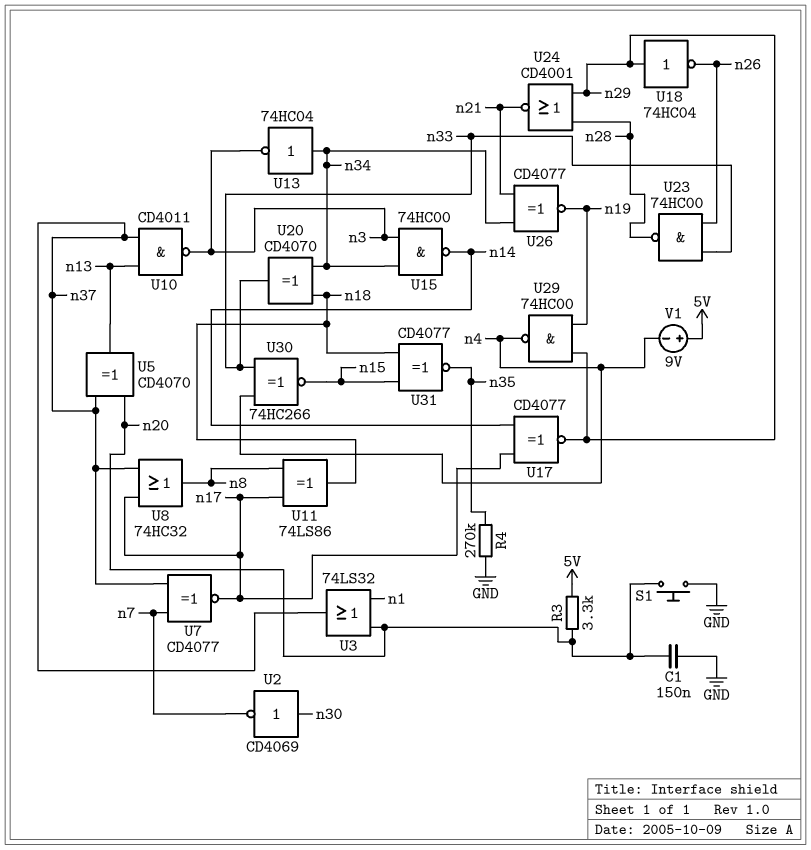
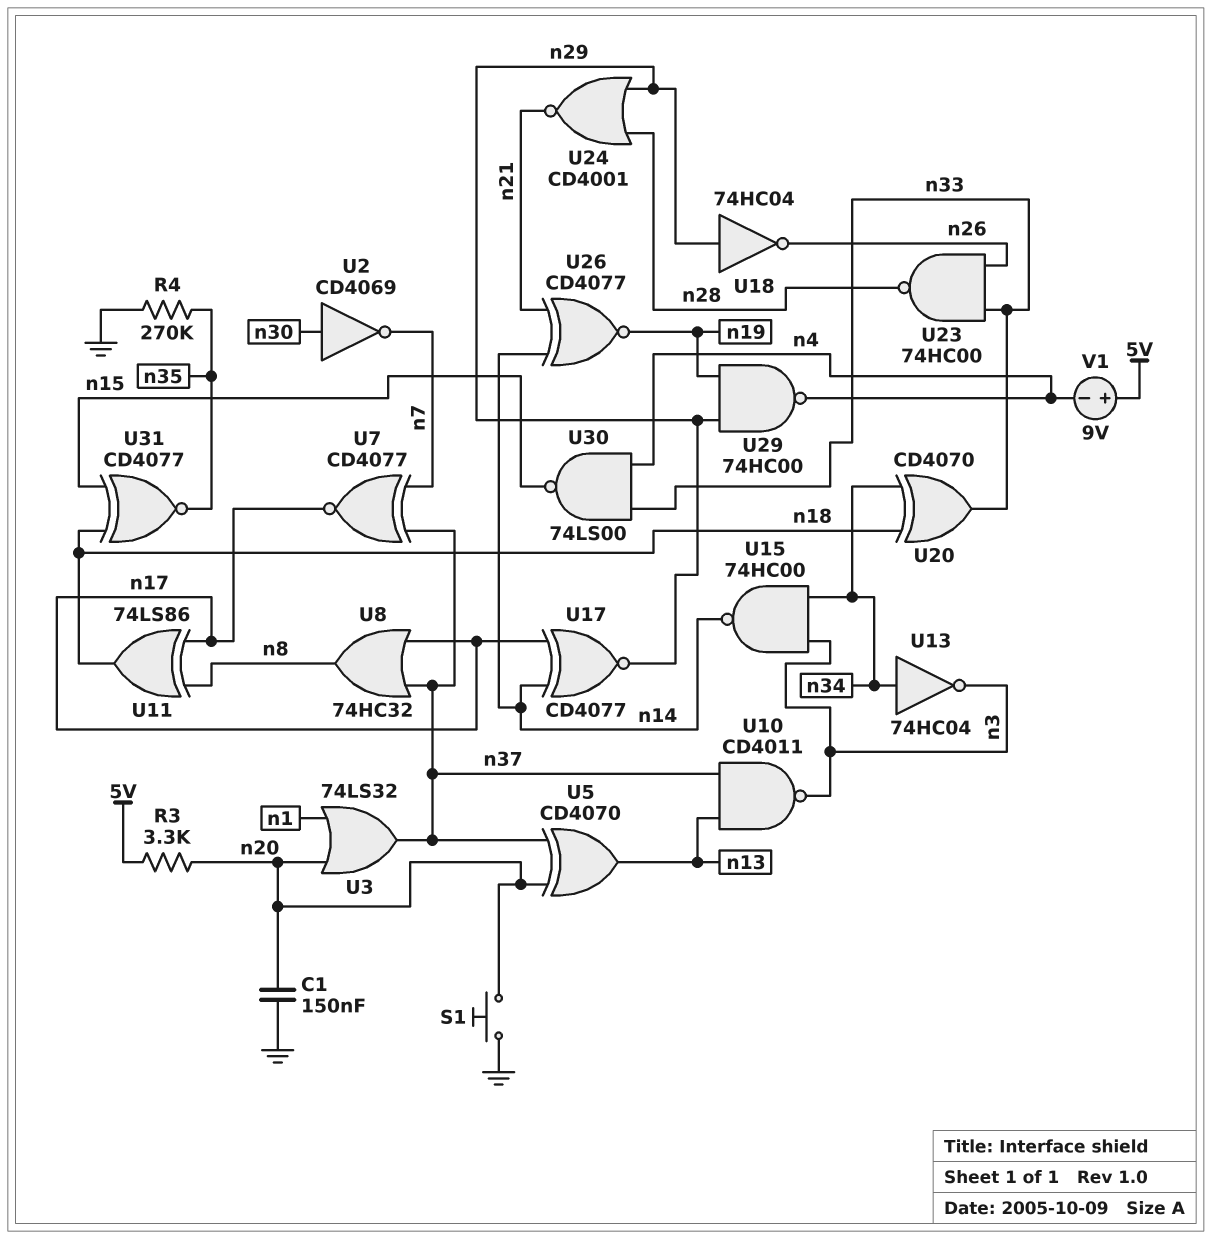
U26: XNOR CD4077 (in n21, in n34, out n19) -> XNOR CD4077 (in n14, in n21, out n19)
U30: XNOR 74HC266 (in n4, in n33, out n15) -> NAND 74LS00 (in n4, in n33, out n15)

